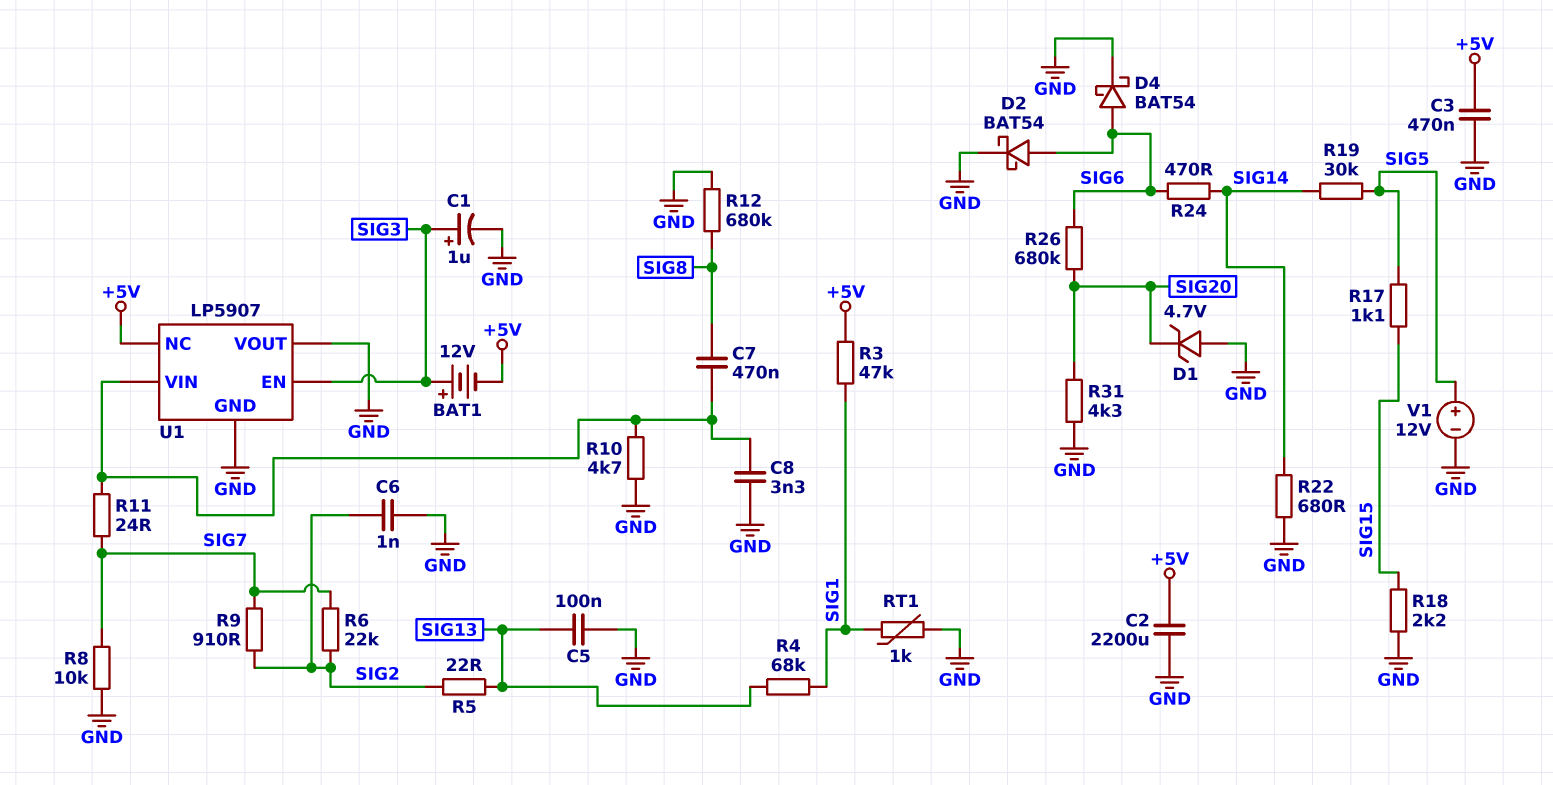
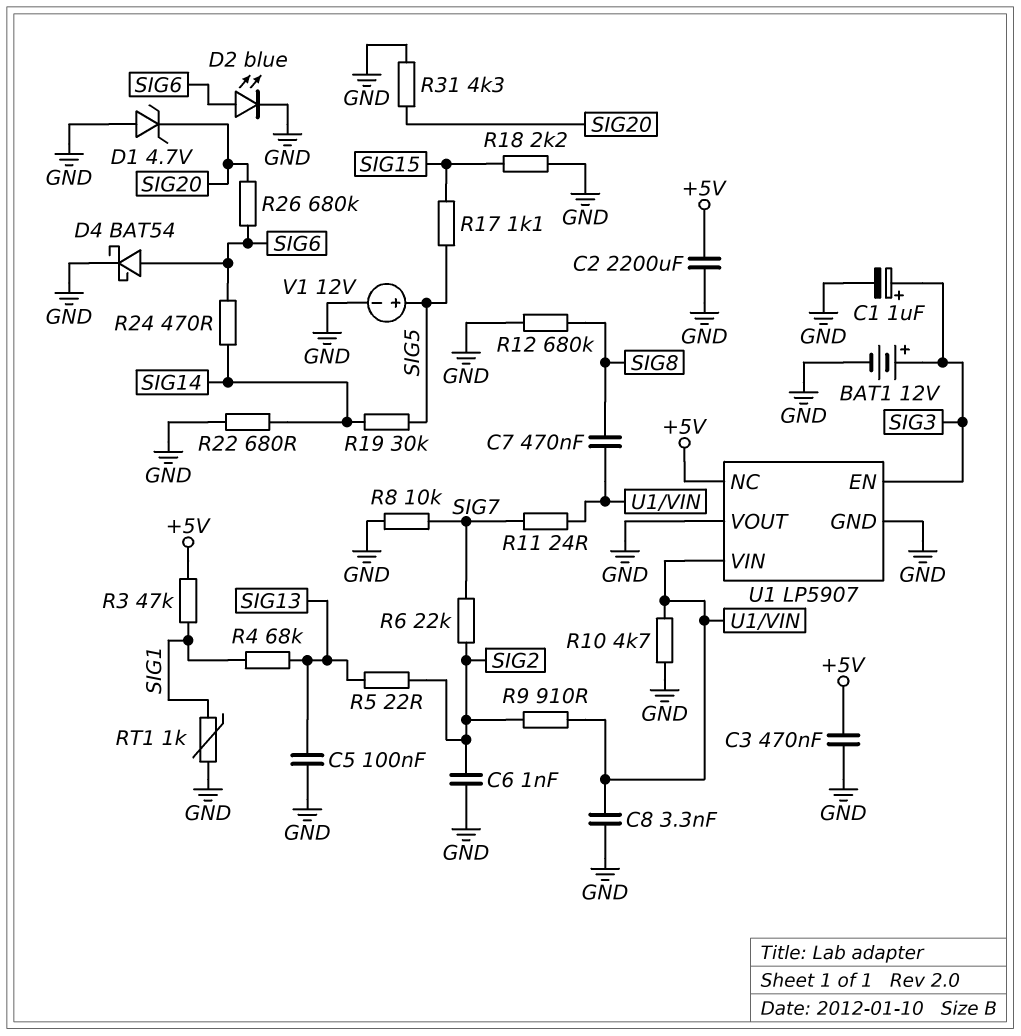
BAT1: 12V (plus SIG3, minus +5V) -> 12V (plus SIG3, minus GND)
D2: schottky BAT54 (A SIG6, K GND) -> LED blue (A SIG6, K GND)
R9: 910 (SIG2, SIG7) -> 910 (SIG2, U1/VIN)

